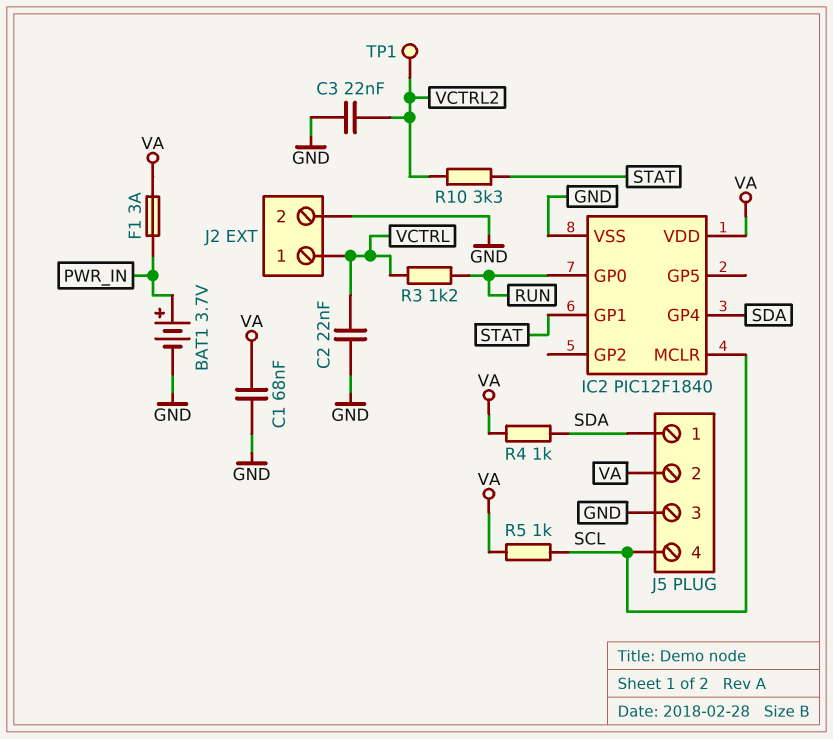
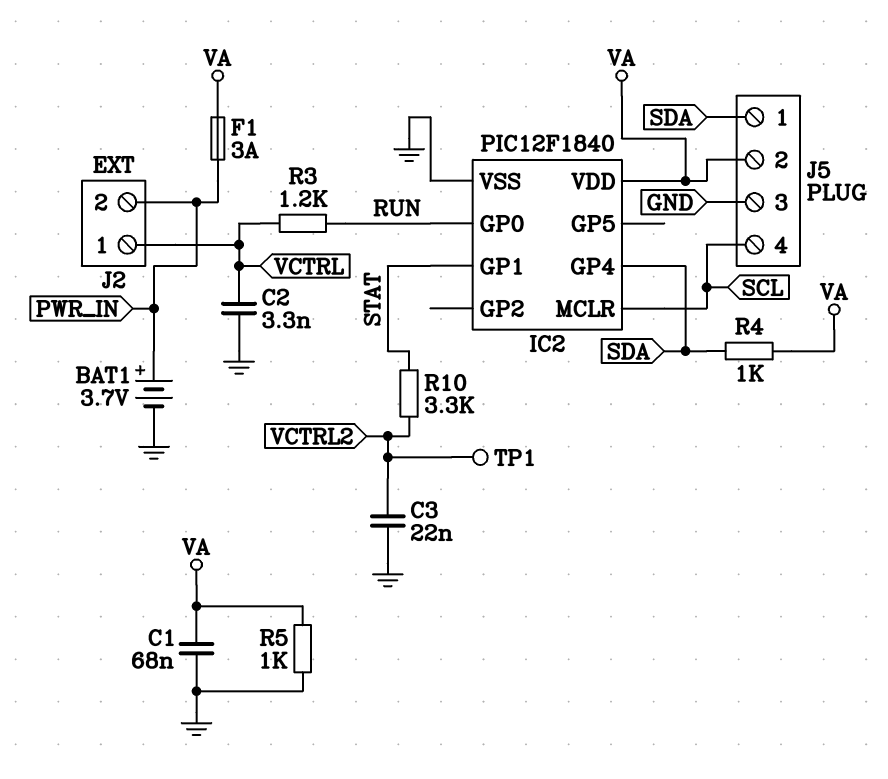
C2: 22nF (GND, VCTRL) -> 3.3nF (GND, VCTRL)
J2 pin 2: GND -> PWR_IN
R5: 1k (SCL, VA) -> 1k (GND, VA)

